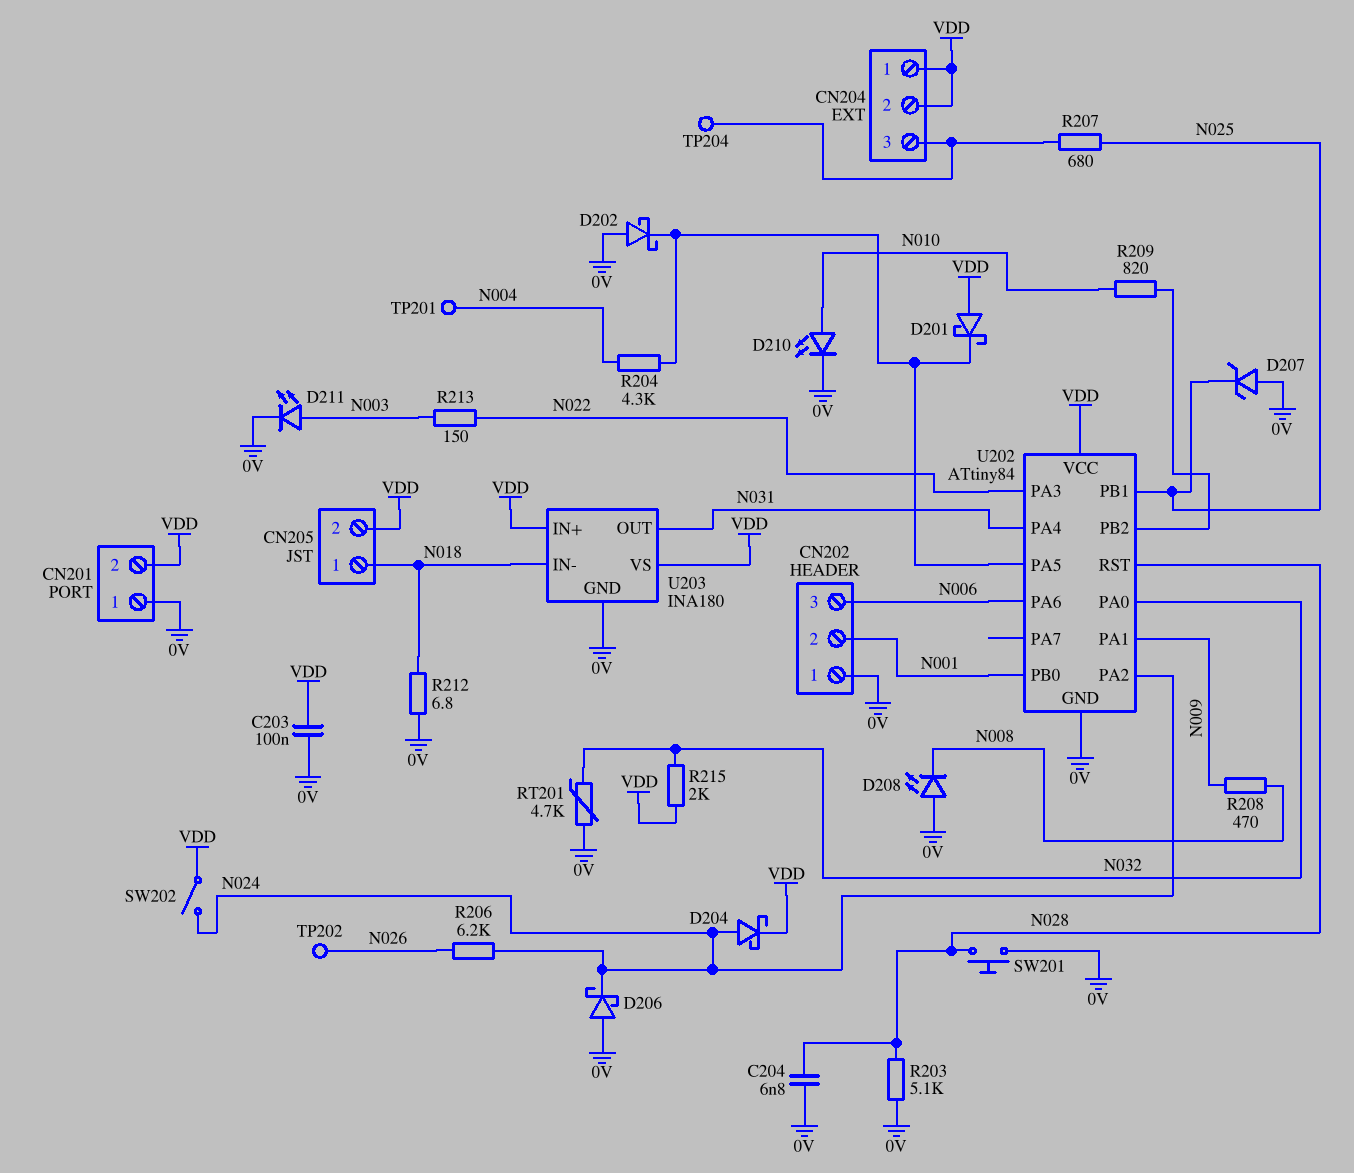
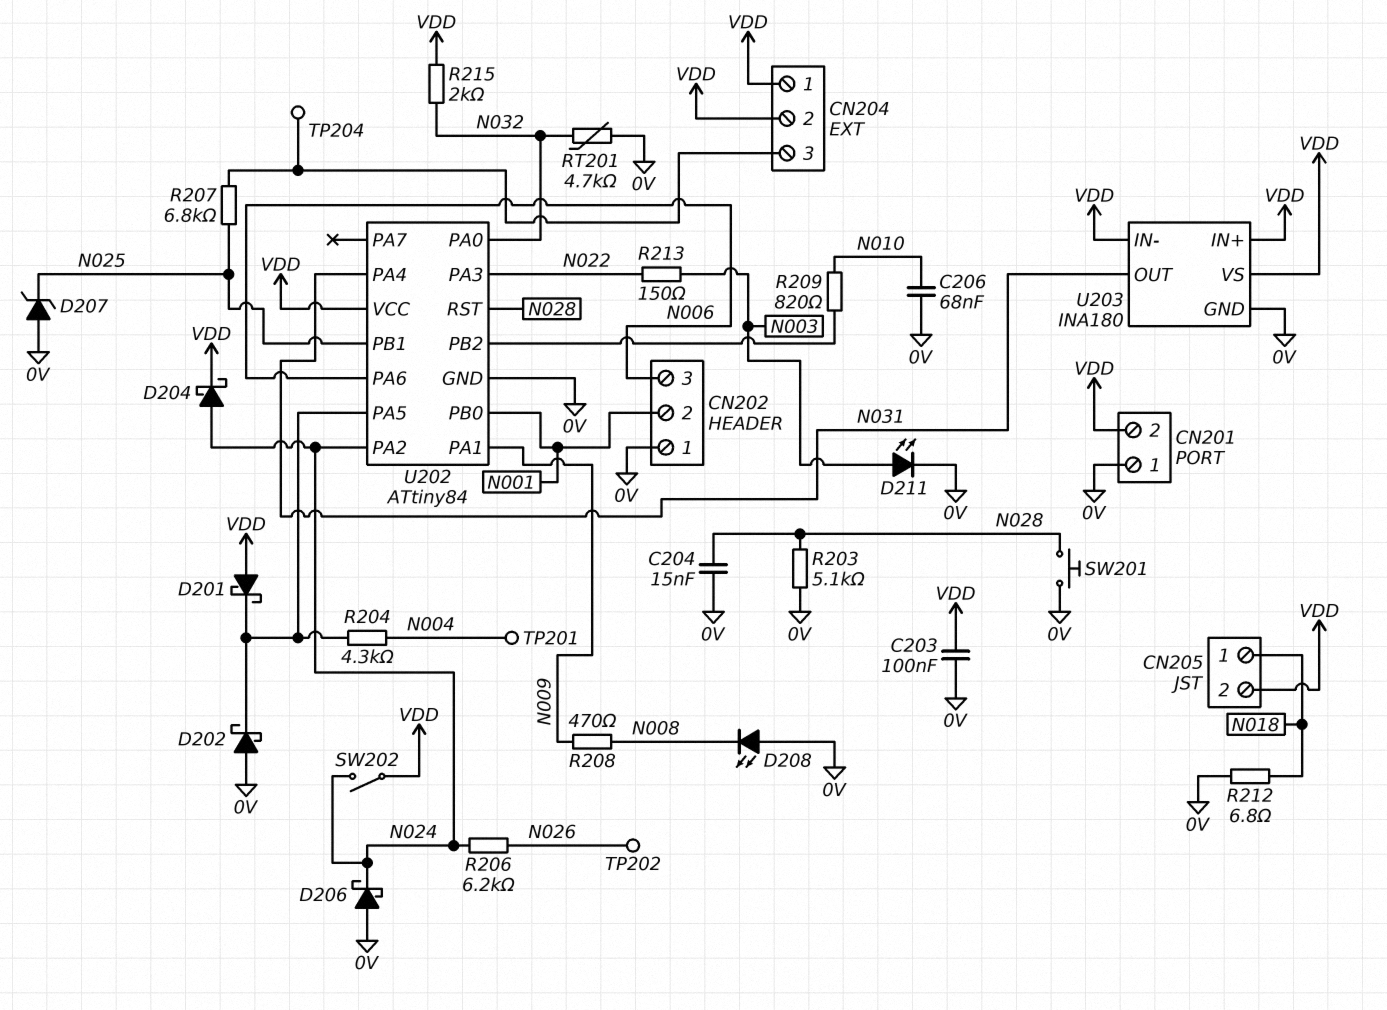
C204: 6.8nF (0V, N028) -> 15nF (0V, N028)
C206: none -> 68nF (0V, N010)
D210: LED (A N010, K 0V) -> none
R207: 680 (CN204/3, N025) -> 6.8k (CN204/3, N025)
U203 pin IN-: N018 -> VDD

